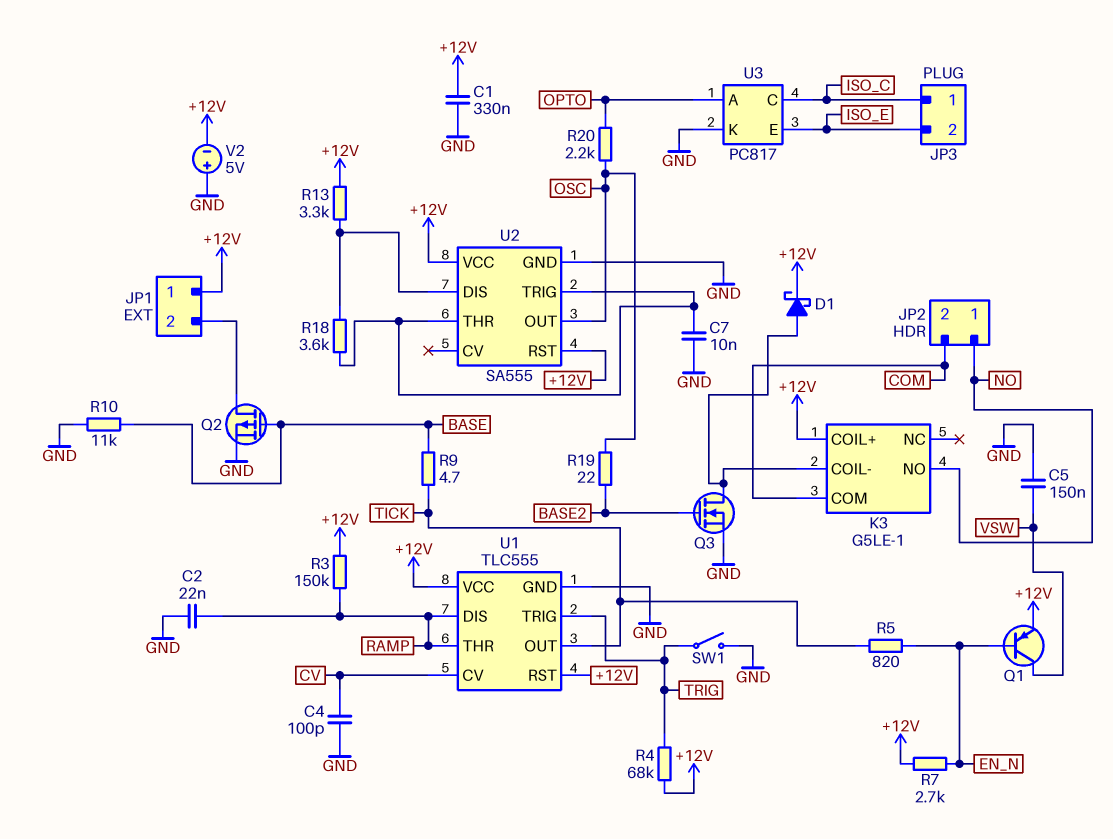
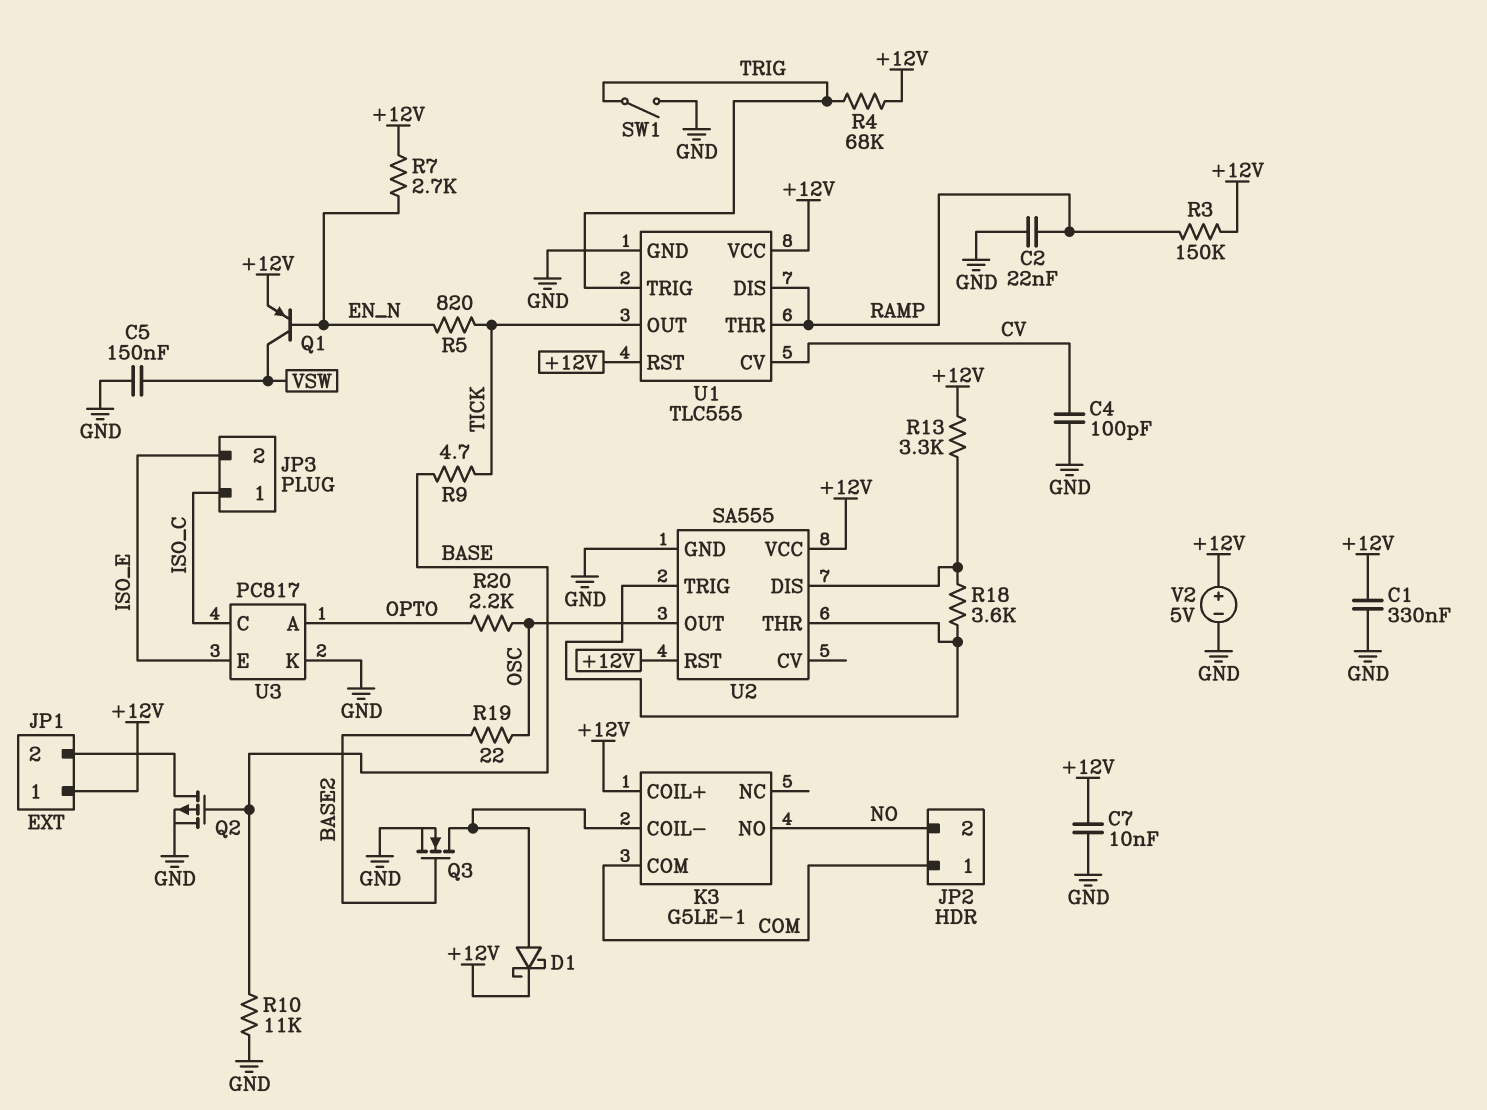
C7: 10nF (GND, U2/THR) -> 10nF (+12V, GND)
JP2 pin 1: NO -> COM
JP2 pin 2: COM -> NO
V2: 5V (plus GND, minus +12V) -> 5V (plus +12V, minus GND)

